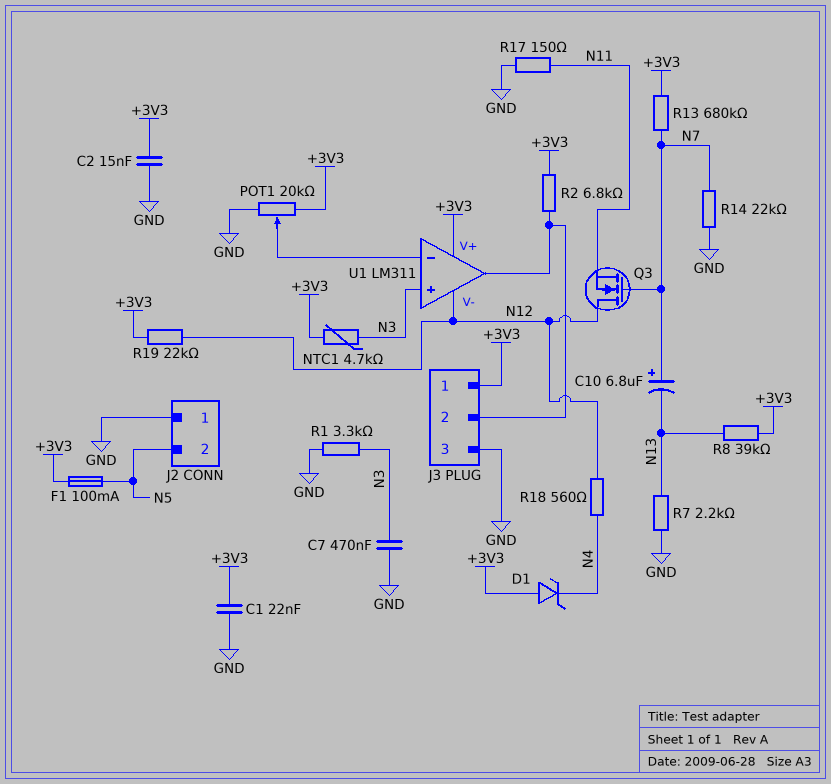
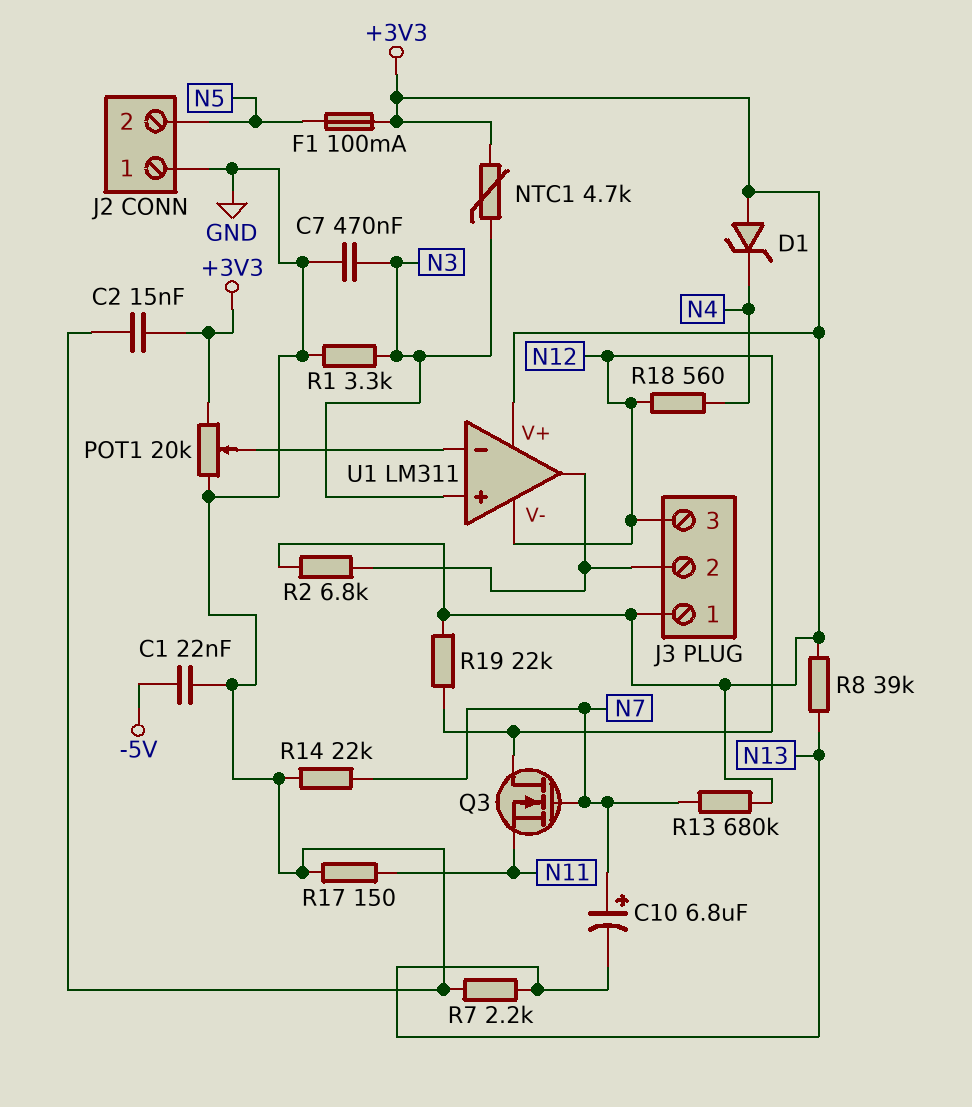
C1: 22nF (+3V3, GND) -> 22nF (-5V, GND)
J3 pin 3: GND -> N12

